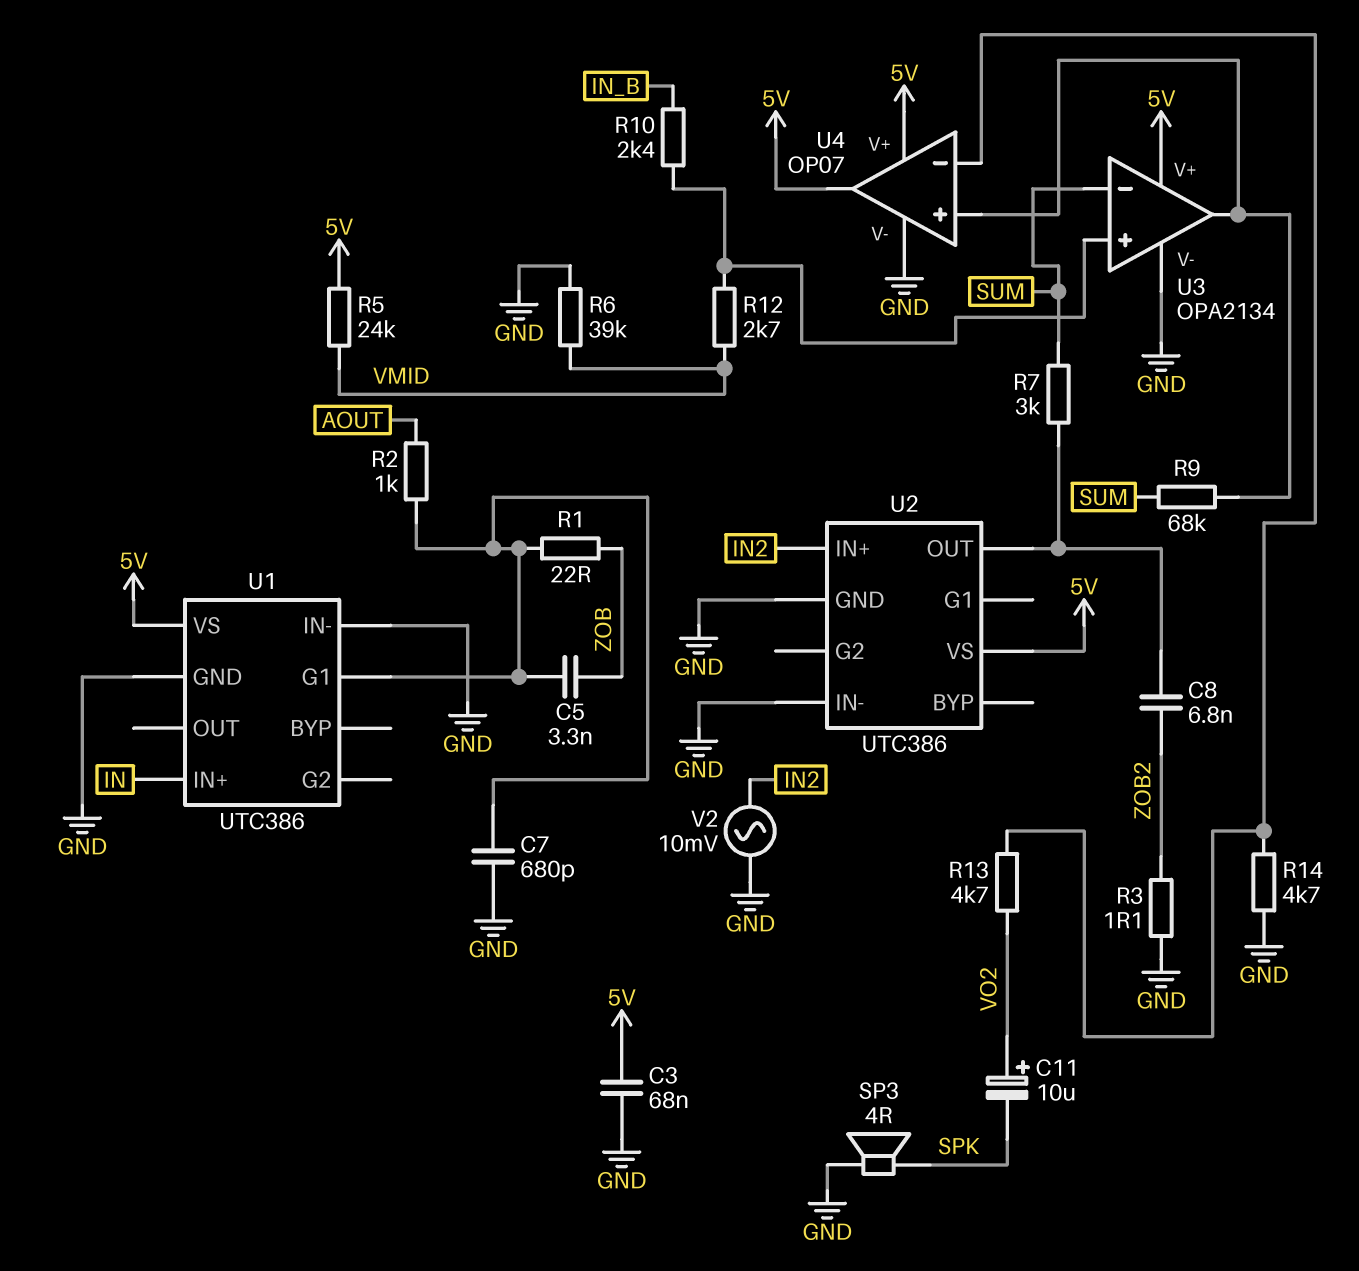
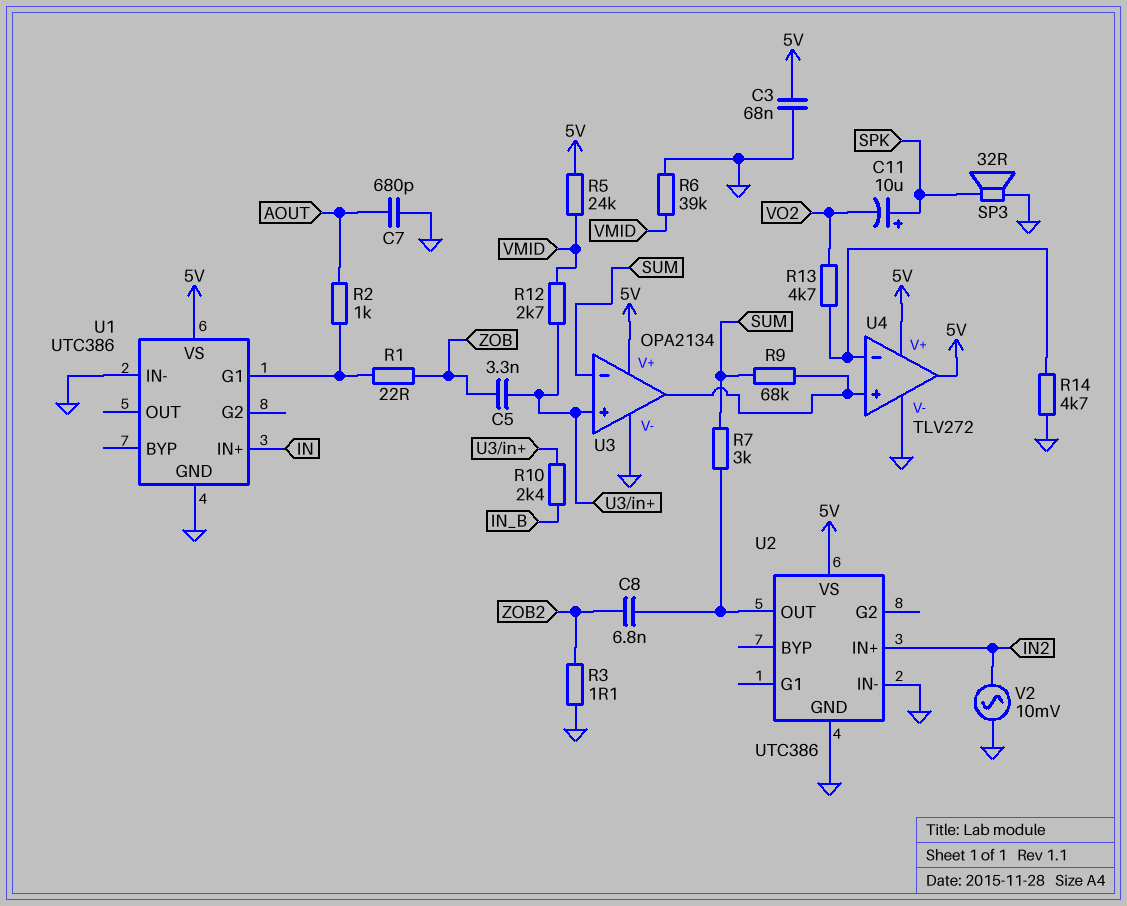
C5: 3.3nF (U1/G1, ZOB) -> 3.3nF (U3/in+, ZOB)
C7: 680pF (GND, U1/G1) -> 680pF (AOUT, GND)
C11: 10uF (plus VO2, minus SPK) -> 10uF (plus SPK, minus VO2)
SP3: speaker 4R (GND, SPK) -> speaker 32R (GND, SPK)
U4: OP07 -> TLV272

